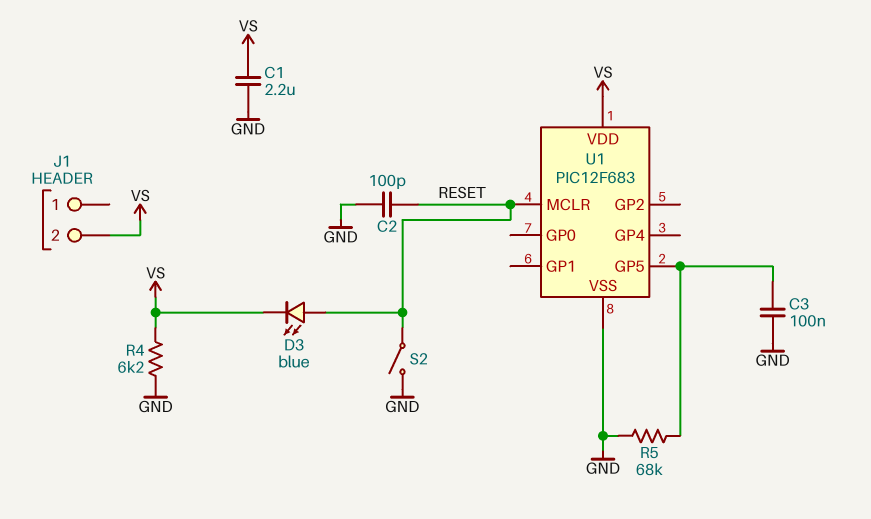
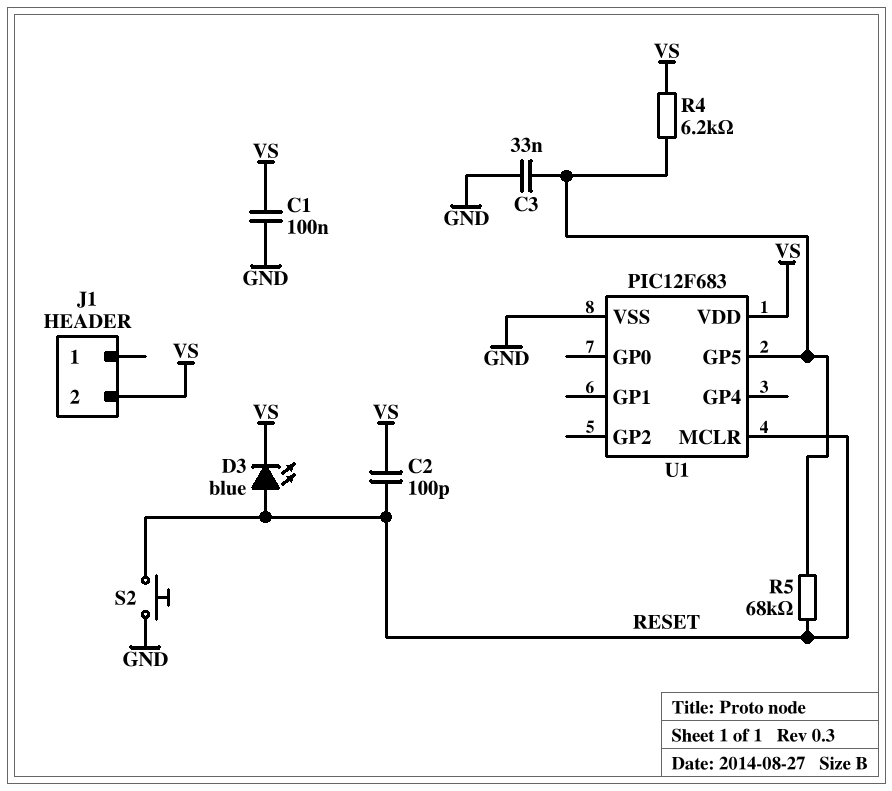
C1: 2.2uF (GND, VS) -> 100nF (GND, VS)
C2: 100pF (GND, RESET) -> 100pF (RESET, VS)
C3: 100nF (GND, U1/GP5) -> 33nF (GND, U1/GP5)
R4: 6.2k (GND, VS) -> 6.2k (U1/GP5, VS)
R5: 68k (GND, U1/GP5) -> 68k (RESET, U1/GP5)
S2: switch (GND, RESET) -> button (GND, RESET)

